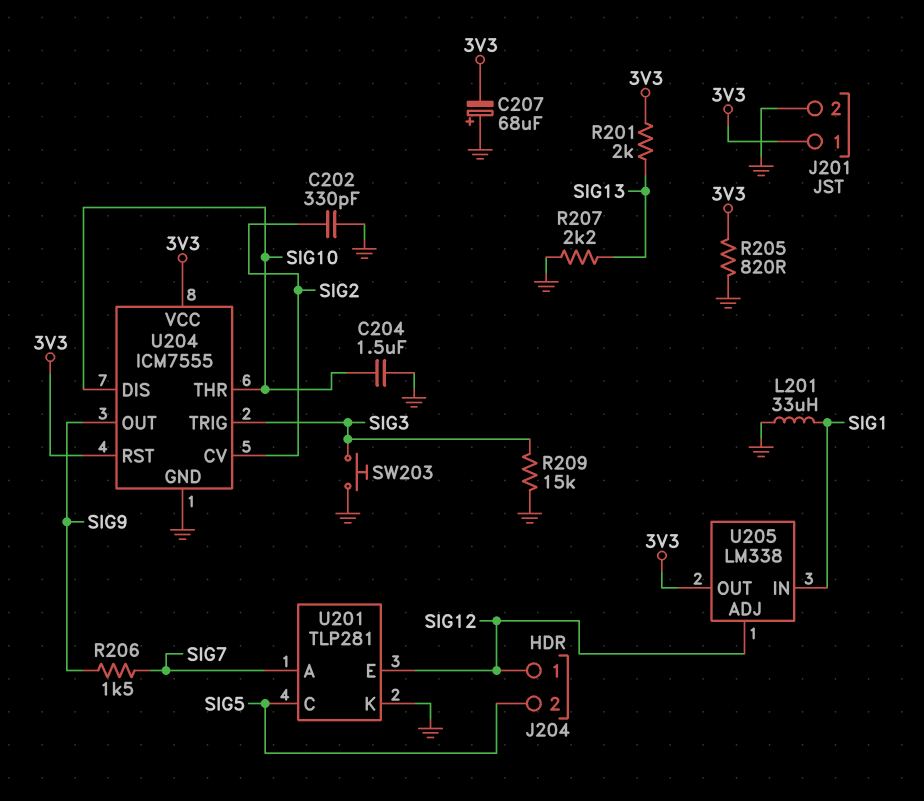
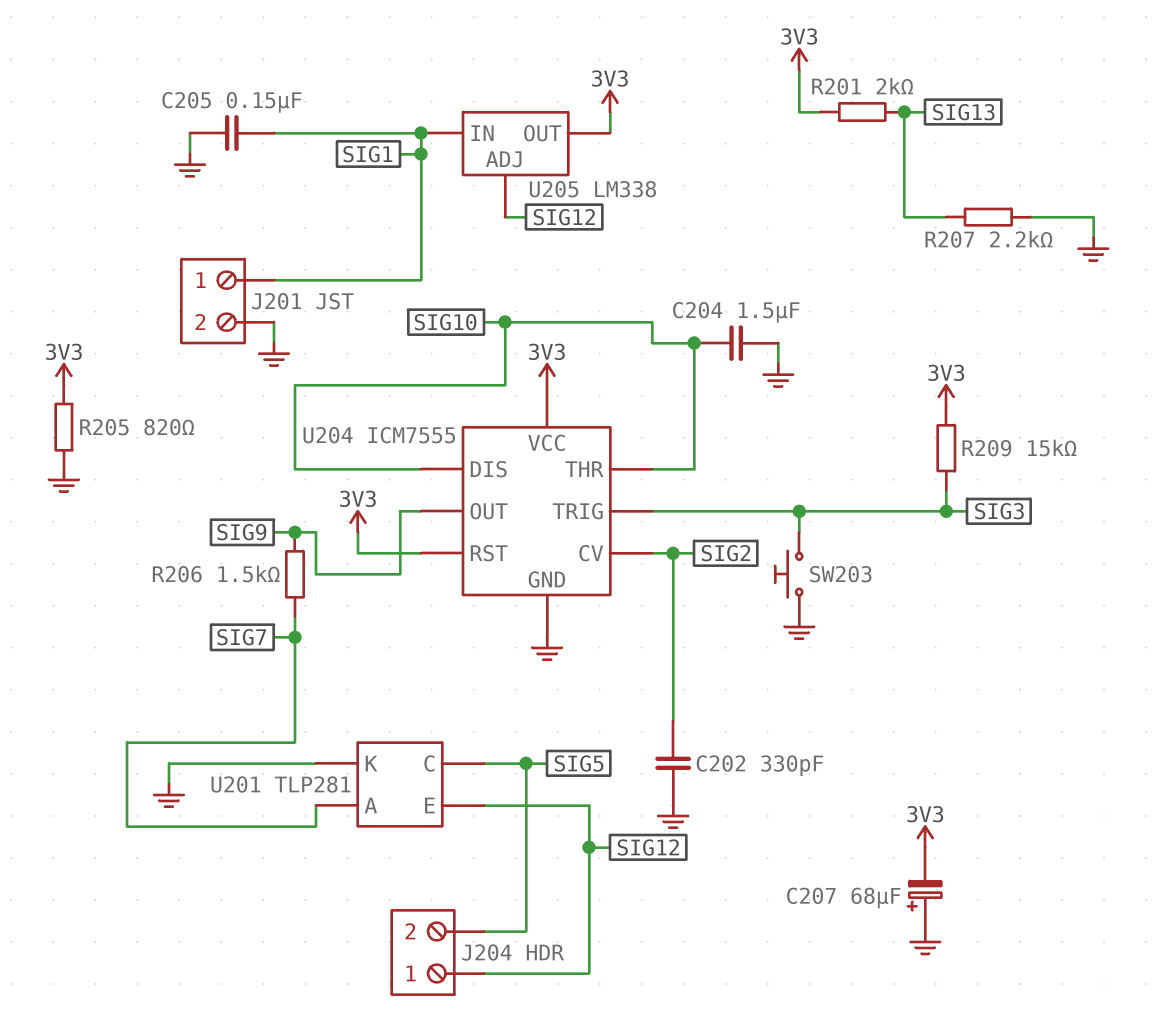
C205: none -> 150nF (GND, SIG1)
J201 pin 1: 3V3 -> SIG1
L201: 33uH (GND, SIG1) -> none
R209: 15k (GND, SIG3) -> 15k (3V3, SIG3)

